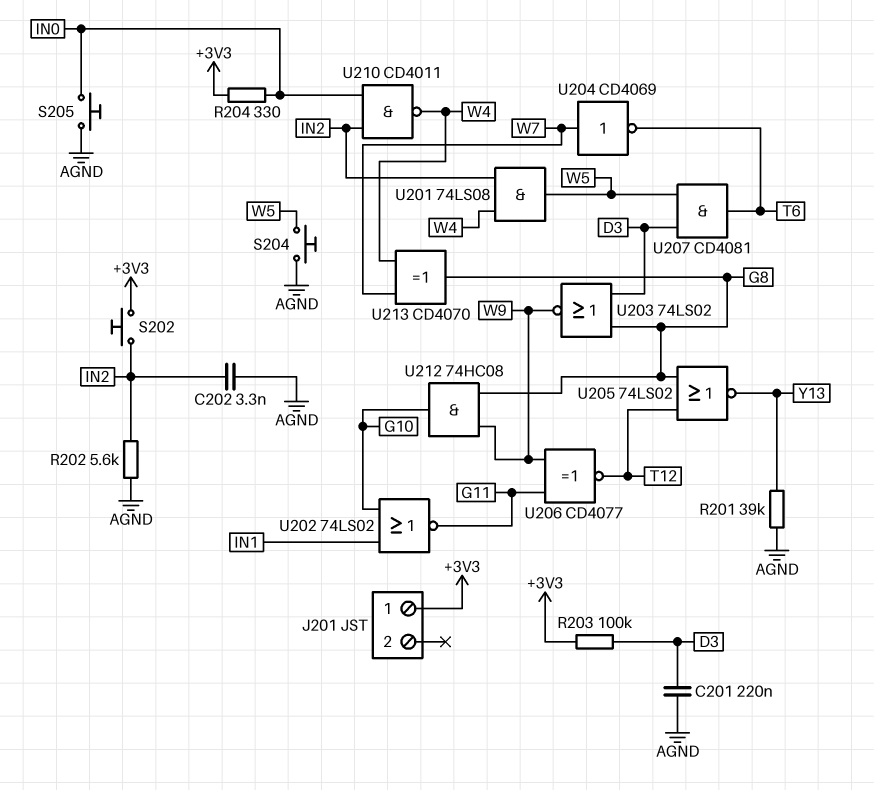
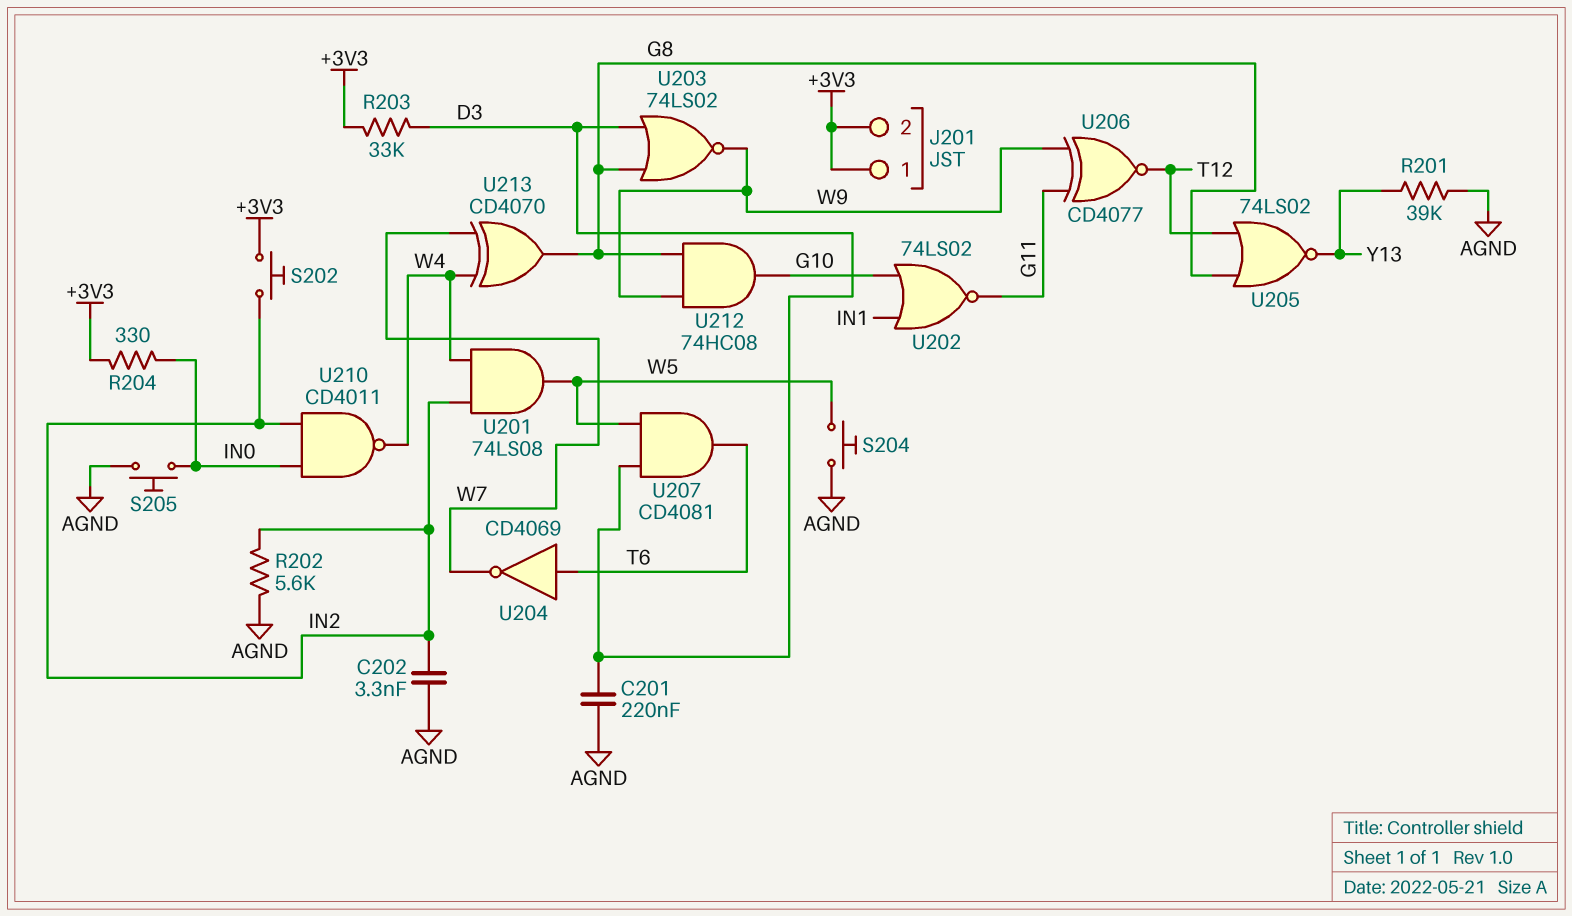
J201 pin 2: none -> +3V3
R203: 100k (+3V3, D3) -> 33k (+3V3, D3)
U204: NOT CD4069 (in W7, out T6) -> NOT CD4069 (in T6, out W7)

